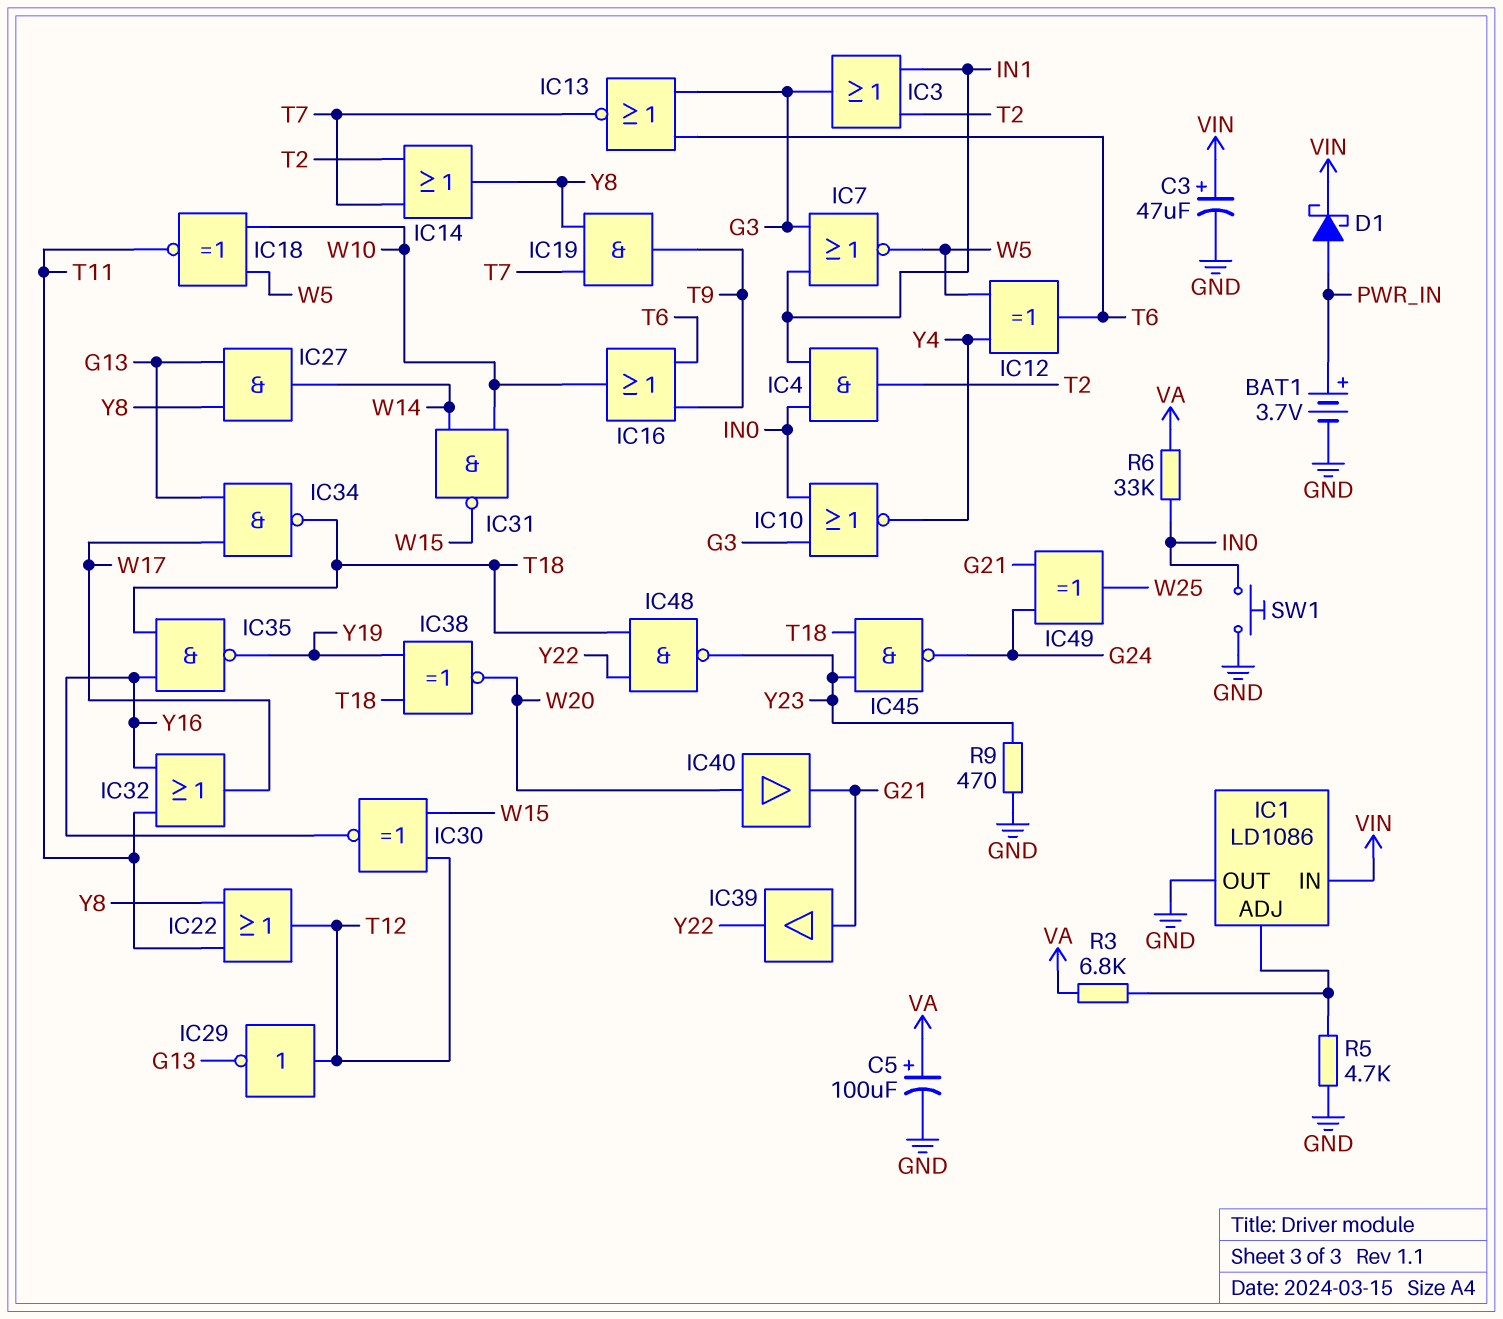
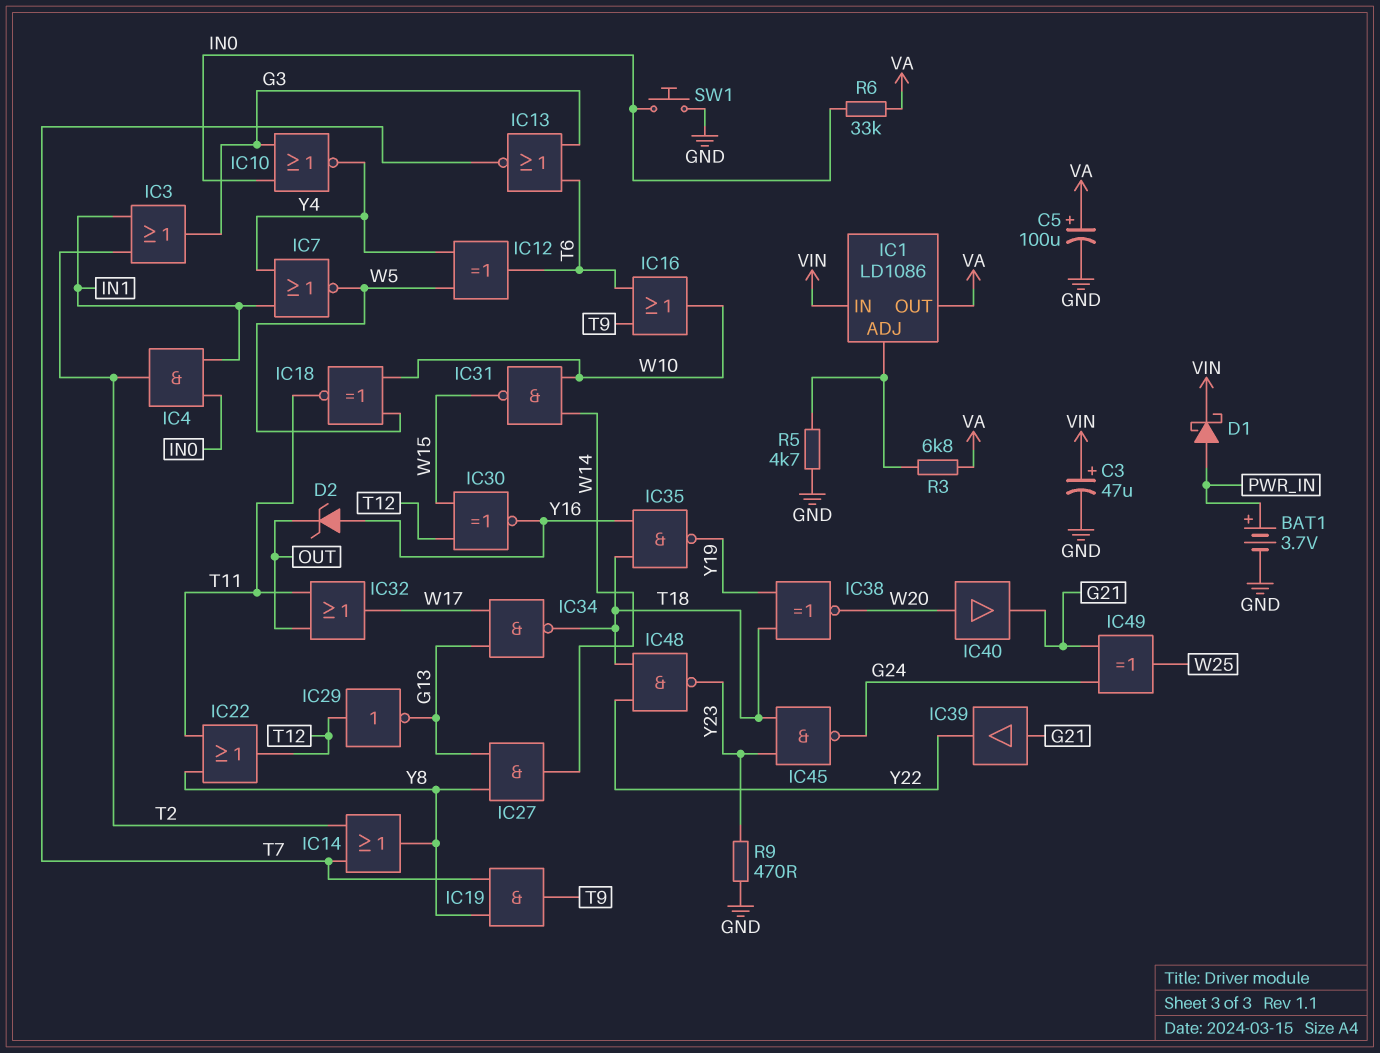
D2: none -> zener (A Y16, K OUT)
IC1 pin OUT: GND -> VA
IC7: NOR (in G3, in IN1, out W5) -> NOR (in IN1, in Y4, out W5)
IC32: OR (in T11, in Y16, out W17) -> OR (in OUT, in T11, out W17)

